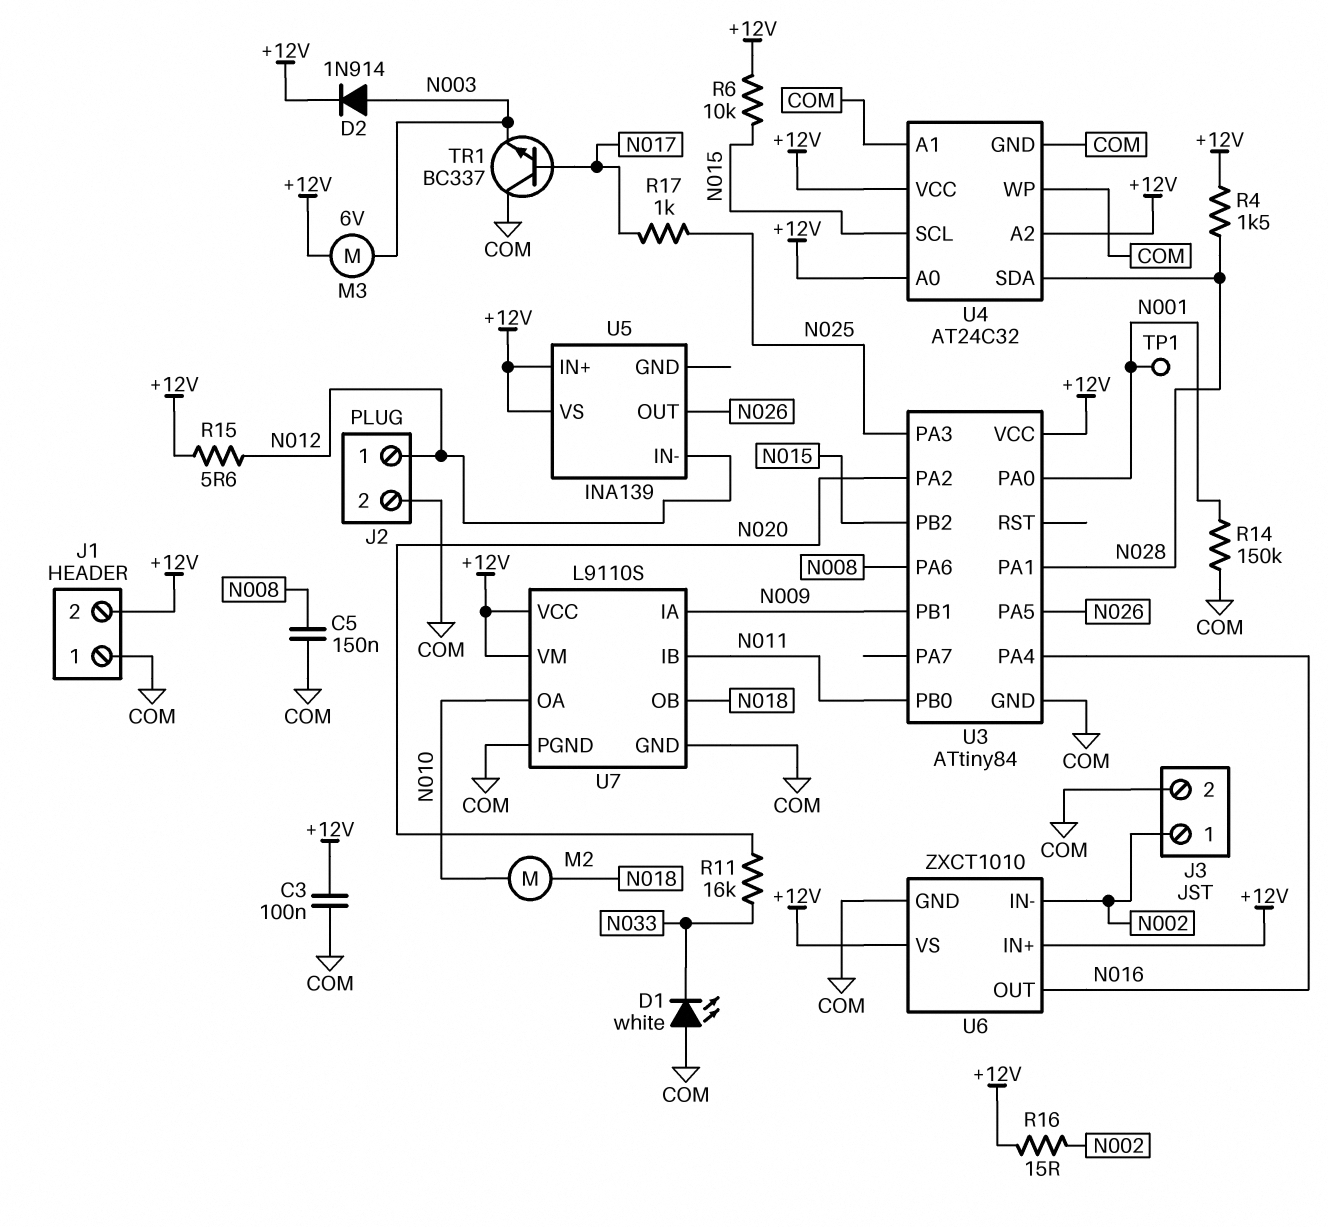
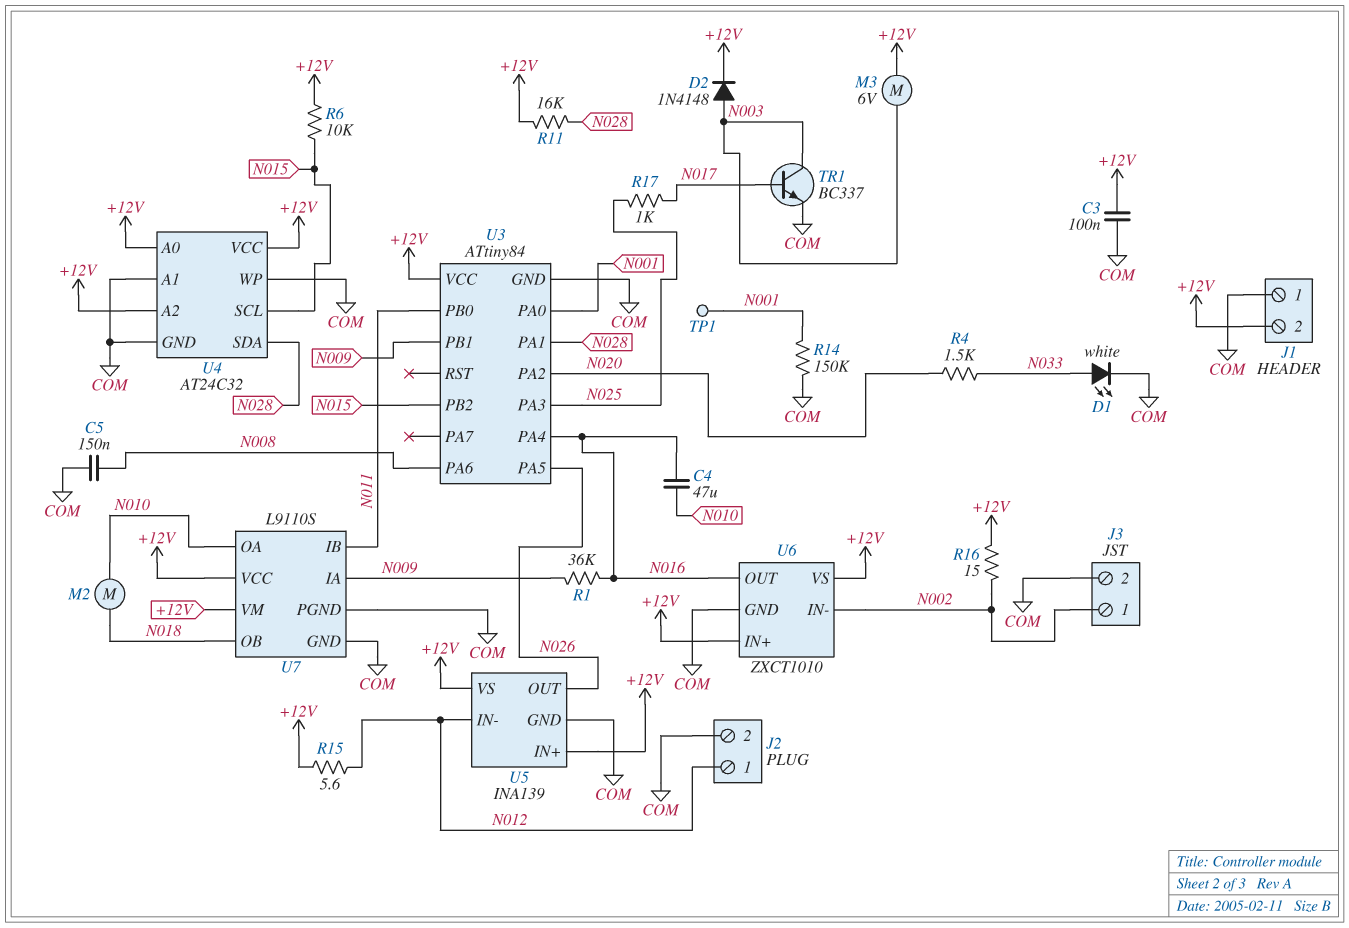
C4: none -> 47uF (N010, N016)
D1: LED white (A COM, K N033) -> LED white (A N033, K COM)
D2: diode 1N914 (A N003, K +12V) -> diode 1N4148 (A N003, K +12V)
R1: none -> 36k (N009, N016)
R4: 1.5k (+12V, N028) -> 1.5k (N020, N033)
R11: 16k (N020, N033) -> 16k (+12V, N028)
TR1: NPN BC337 (B N017, C COM, E N003) -> NPN BC337 (B N017, C N003, E COM)
U5 pin GND: none -> COM

